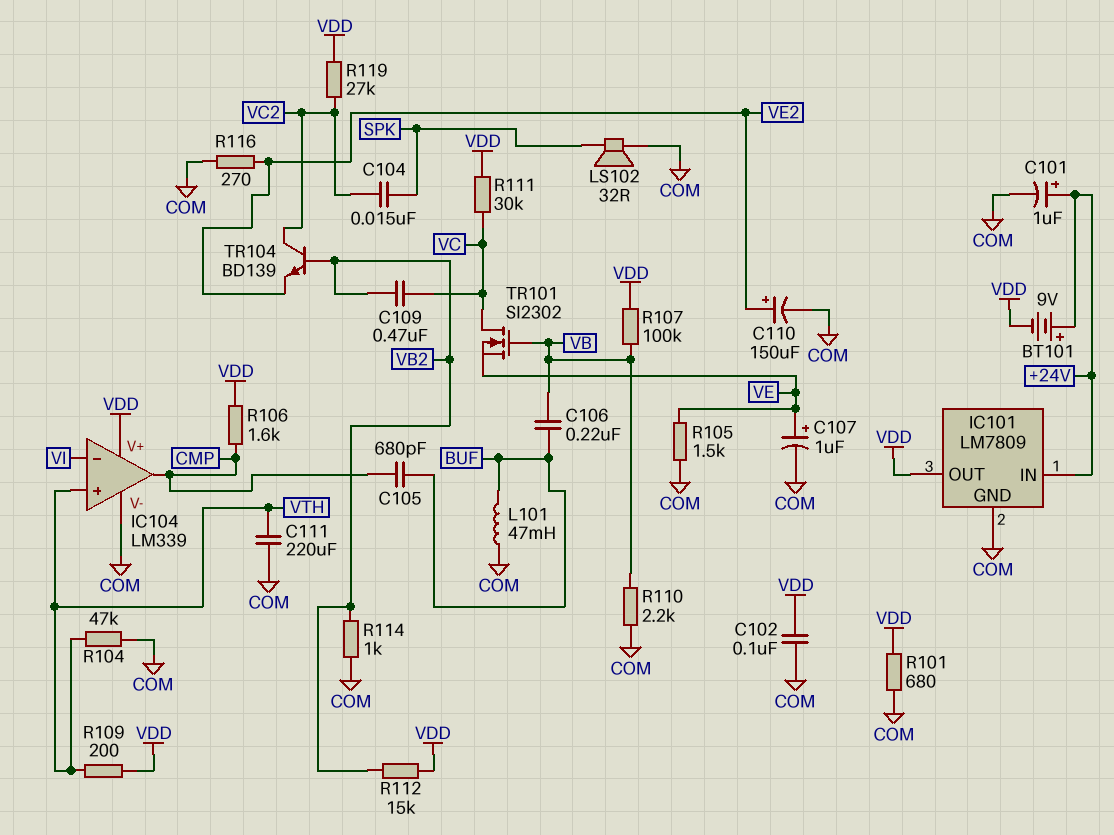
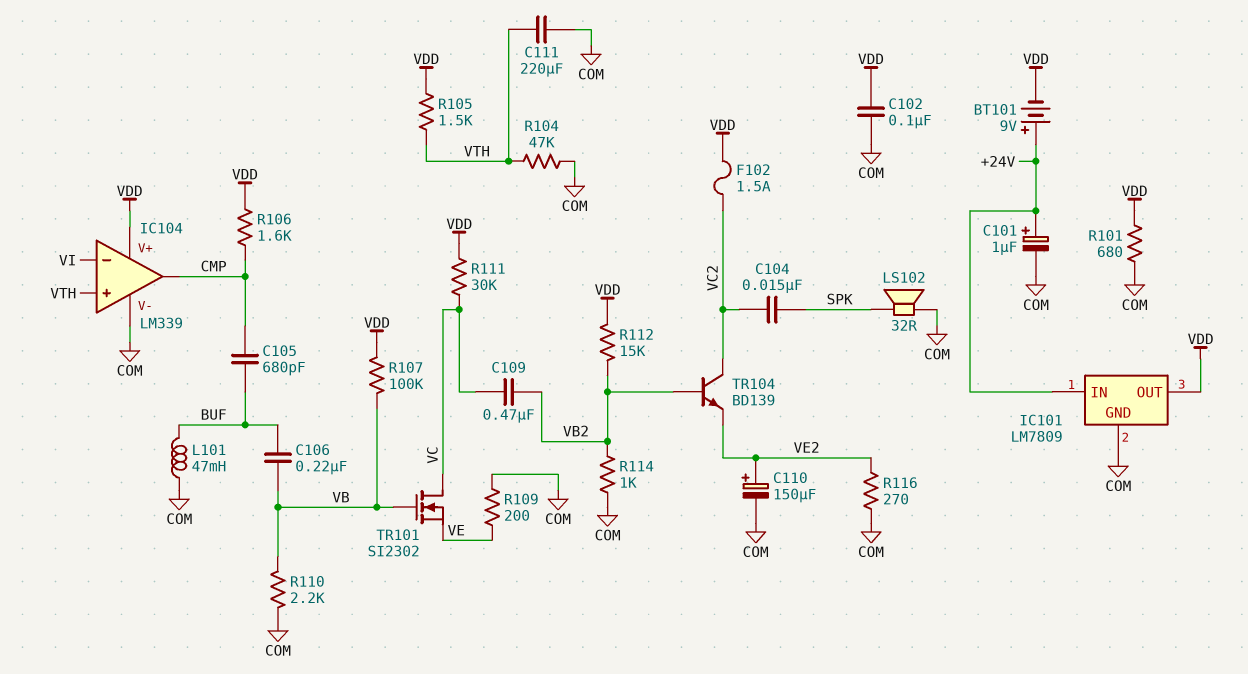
C107: 1uF (plus VE, minus COM) -> none
F102: none -> 1.5A (VC2, VDD)
R105: 1.5k (COM, VE) -> 1.5k (VDD, VTH)
R109: 200 (VDD, VTH) -> 200 (COM, VE)
R119: 27k (VC2, VDD) -> none

